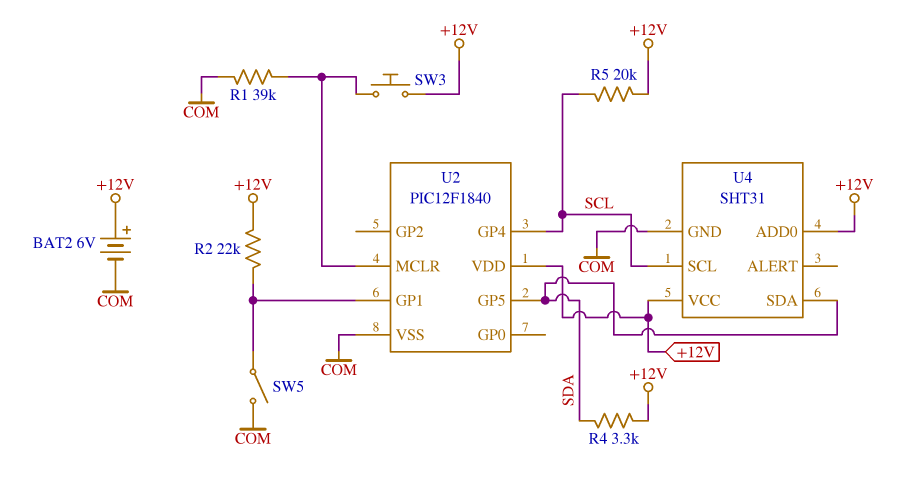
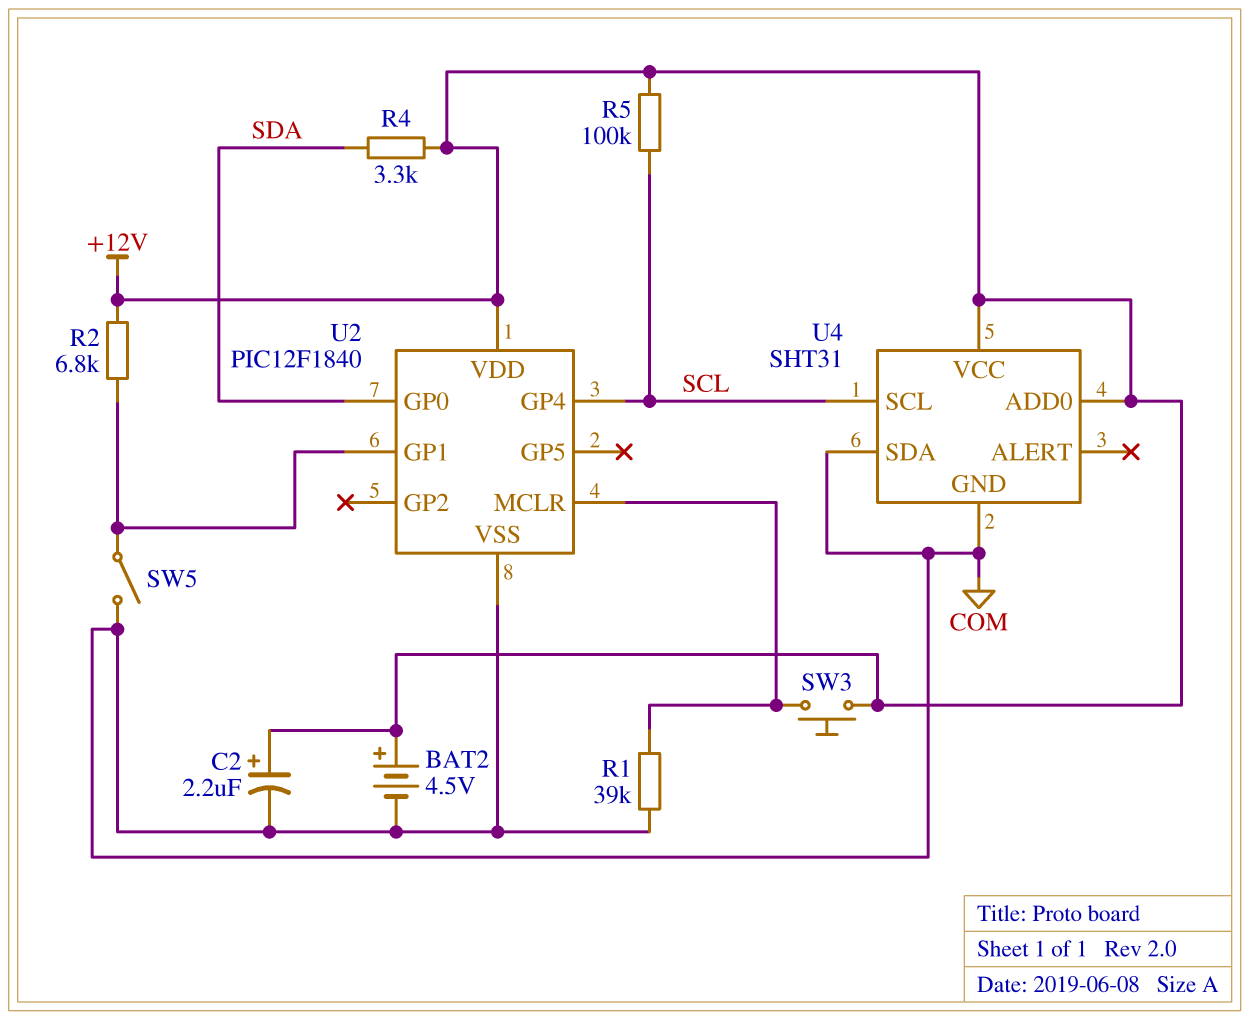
BAT2: 6V (plus +12V, minus COM) -> 4.5V (plus +12V, minus COM)
C2: none -> 2.2uF (plus +12V, minus COM)
R2: 22k (+12V, U2/GP1) -> 6.8k (+12V, U2/GP1)
R5: 20k (+12V, SCL) -> 100k (+12V, SCL)
U2 pin GP0: none -> SDA
U2 pin GP5: SDA -> none
U4 pin SDA: SDA -> COM

